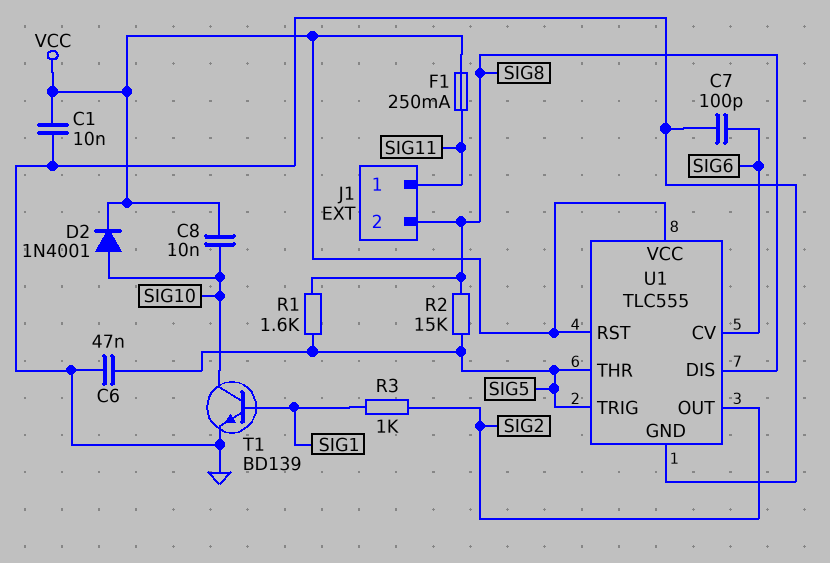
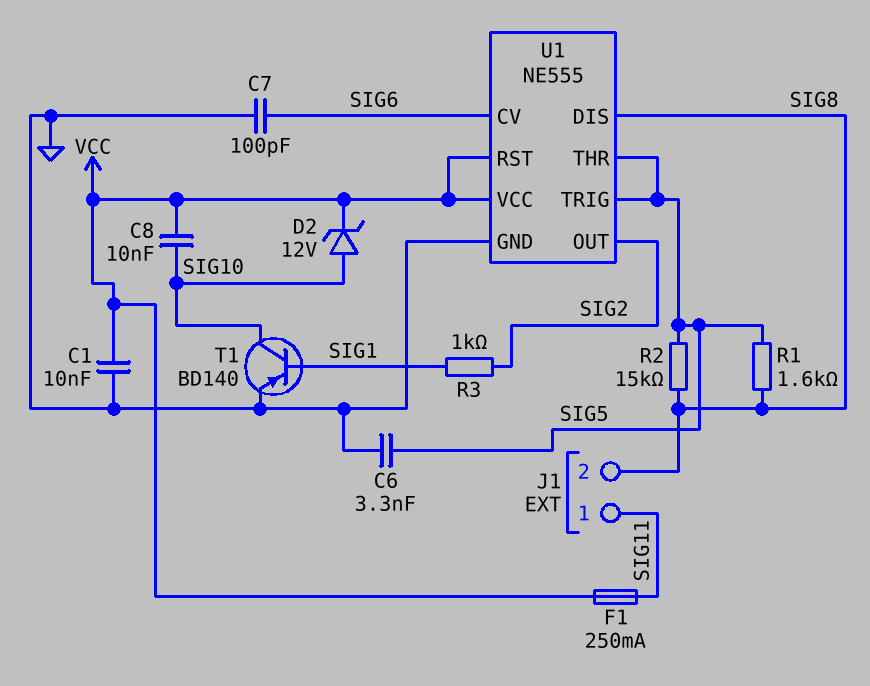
C6: 47nF (GND, SIG5) -> 3.3nF (GND, SIG5)
D2: diode 1N4001 (A SIG10, K VCC) -> zener 12V (A SIG10, K VCC)
T1: NPN BD139 (B SIG1, C SIG10, E GND) -> PNP BD140 (B SIG1, C SIG10, E GND)
U1: TLC555 -> NE555

